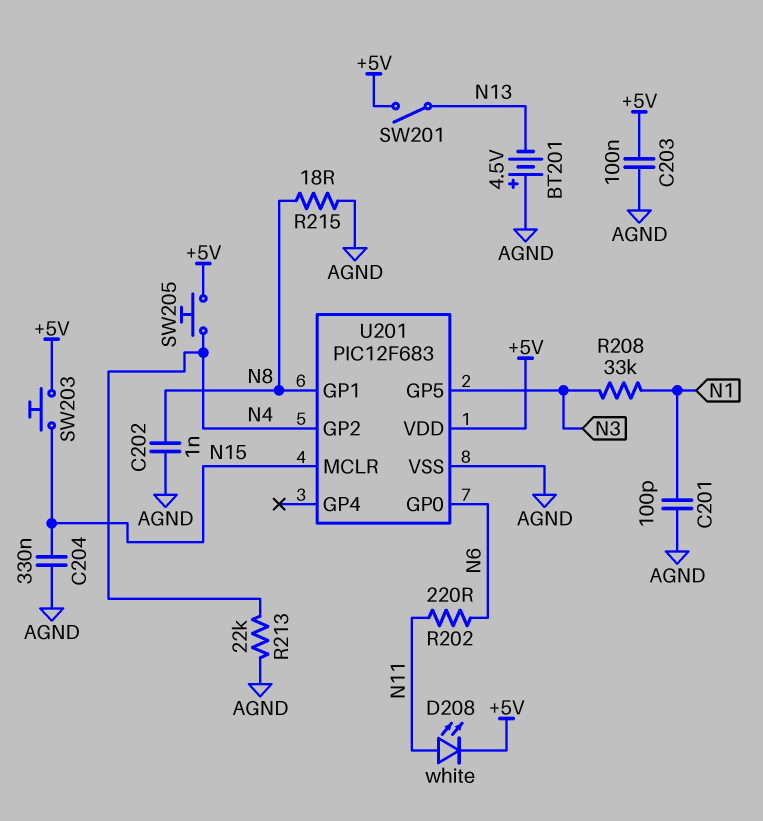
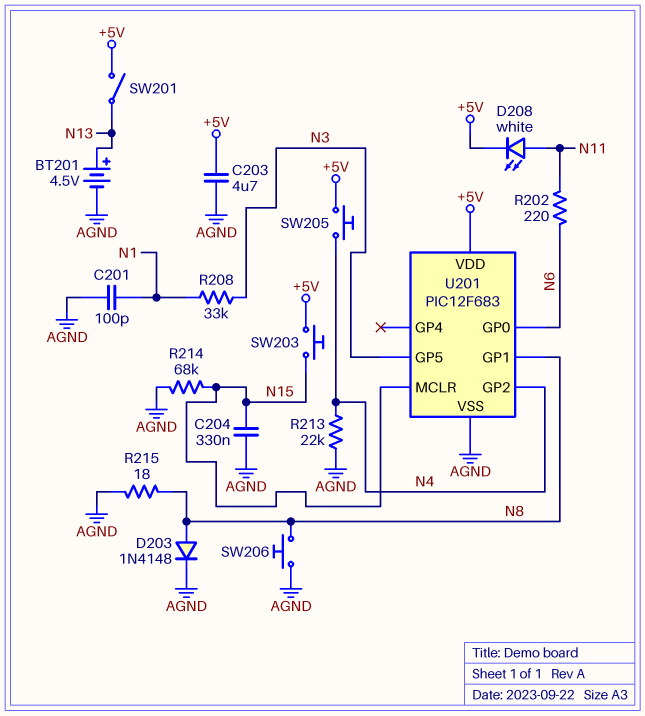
BT201: 4.5V (plus AGND, minus N13) -> 4.5V (plus N13, minus AGND)
C202: 1nF (AGND, N8) -> none
C203: 100nF (+5V, AGND) -> 4.7uF (+5V, AGND)
D203: none -> diode 1N4148 (A N8, K AGND)
R214: none -> 68k (AGND, N15)
SW206: none -> button (AGND, N8)

